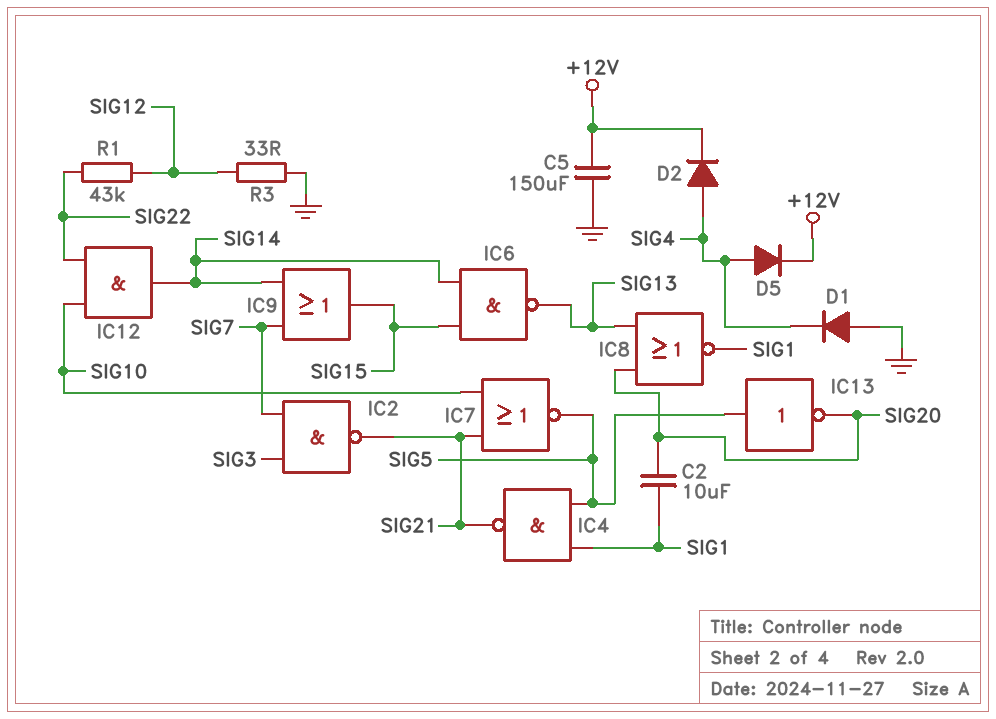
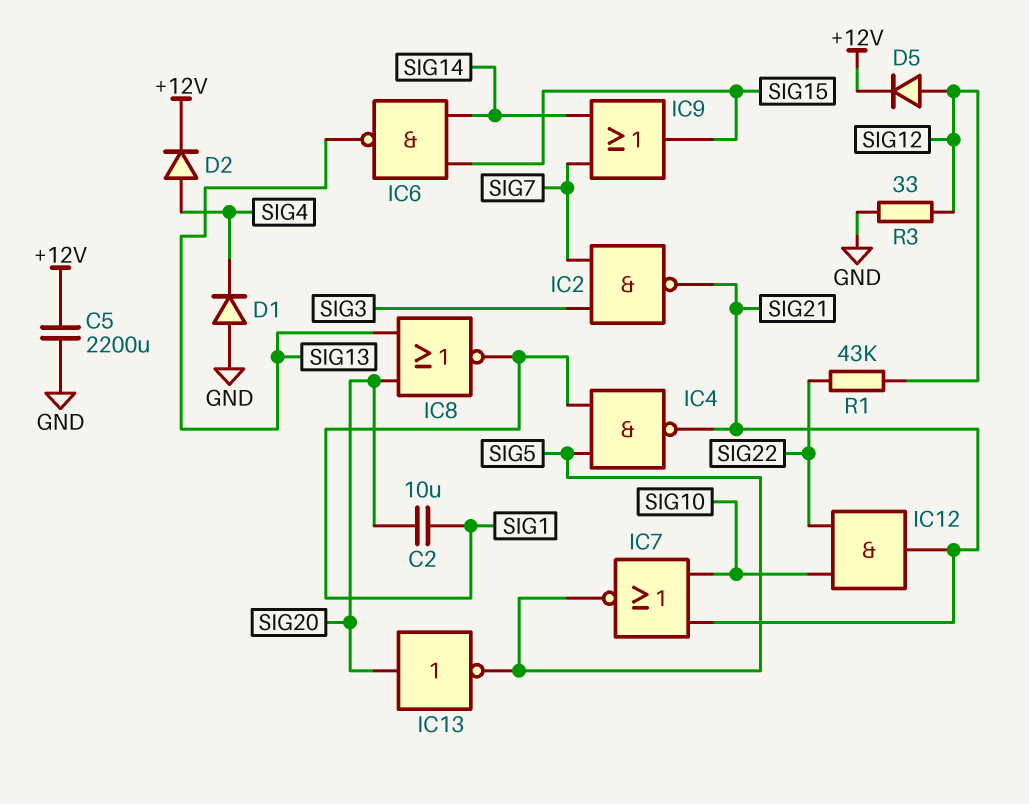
C5: 150uF (+12V, GND) -> 2200uF (+12V, GND)
D5: diode (A SIG4, K +12V) -> diode (A SIG12, K +12V)
IC12: AND (in SIG10, in SIG22, out SIG14) -> AND (in SIG10, in SIG22, out SIG21)
IC13: NOT (in SIG5, out SIG20) -> NOT (in SIG20, out SIG5)

